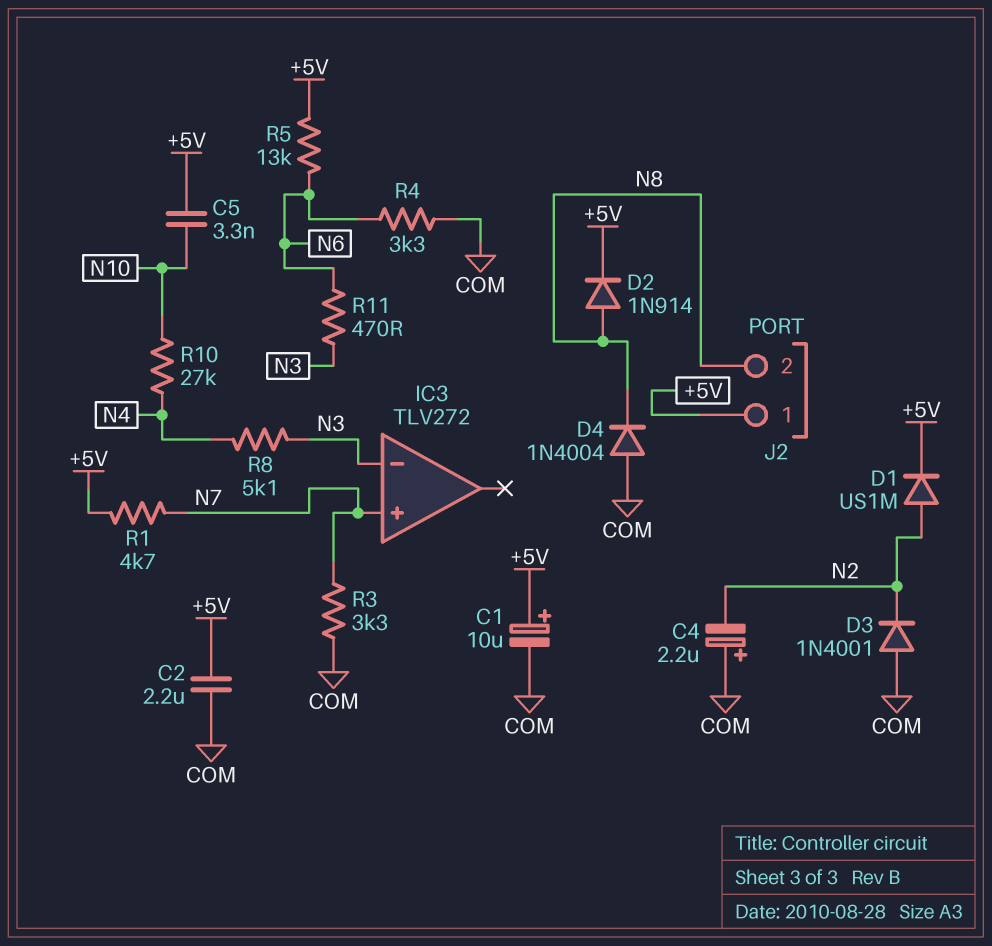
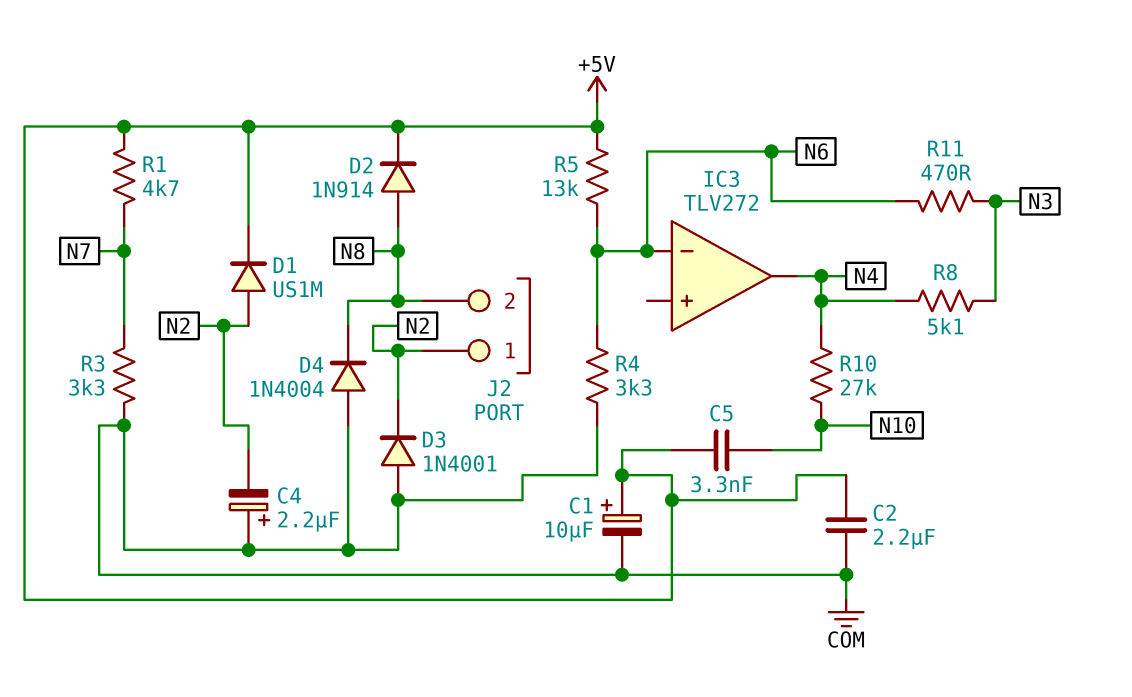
IC3 pin in+: N7 -> none
IC3 pin in-: N3 -> N6
IC3 pin out: none -> N4
J2 pin 1: +5V -> N2

